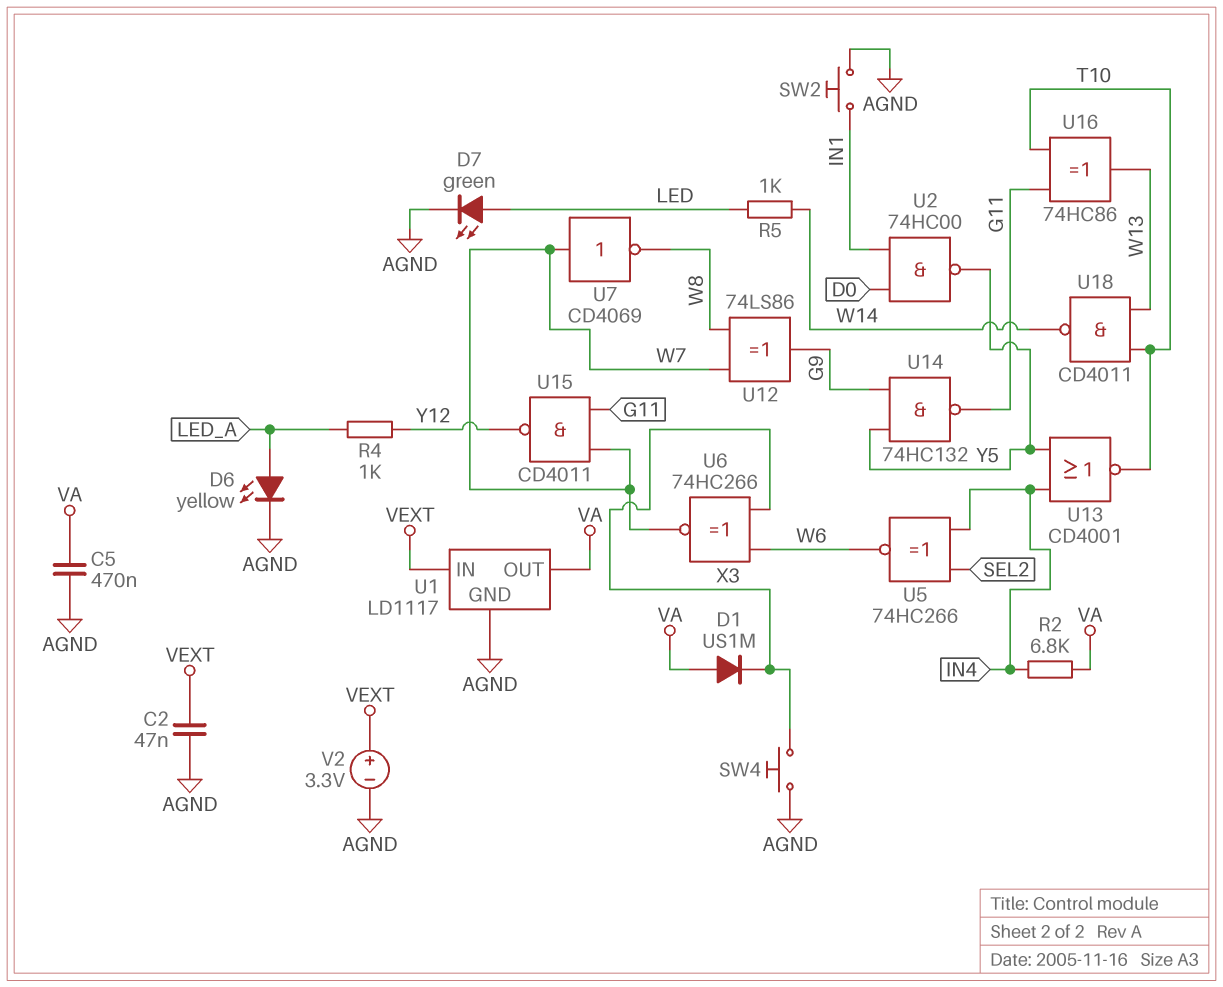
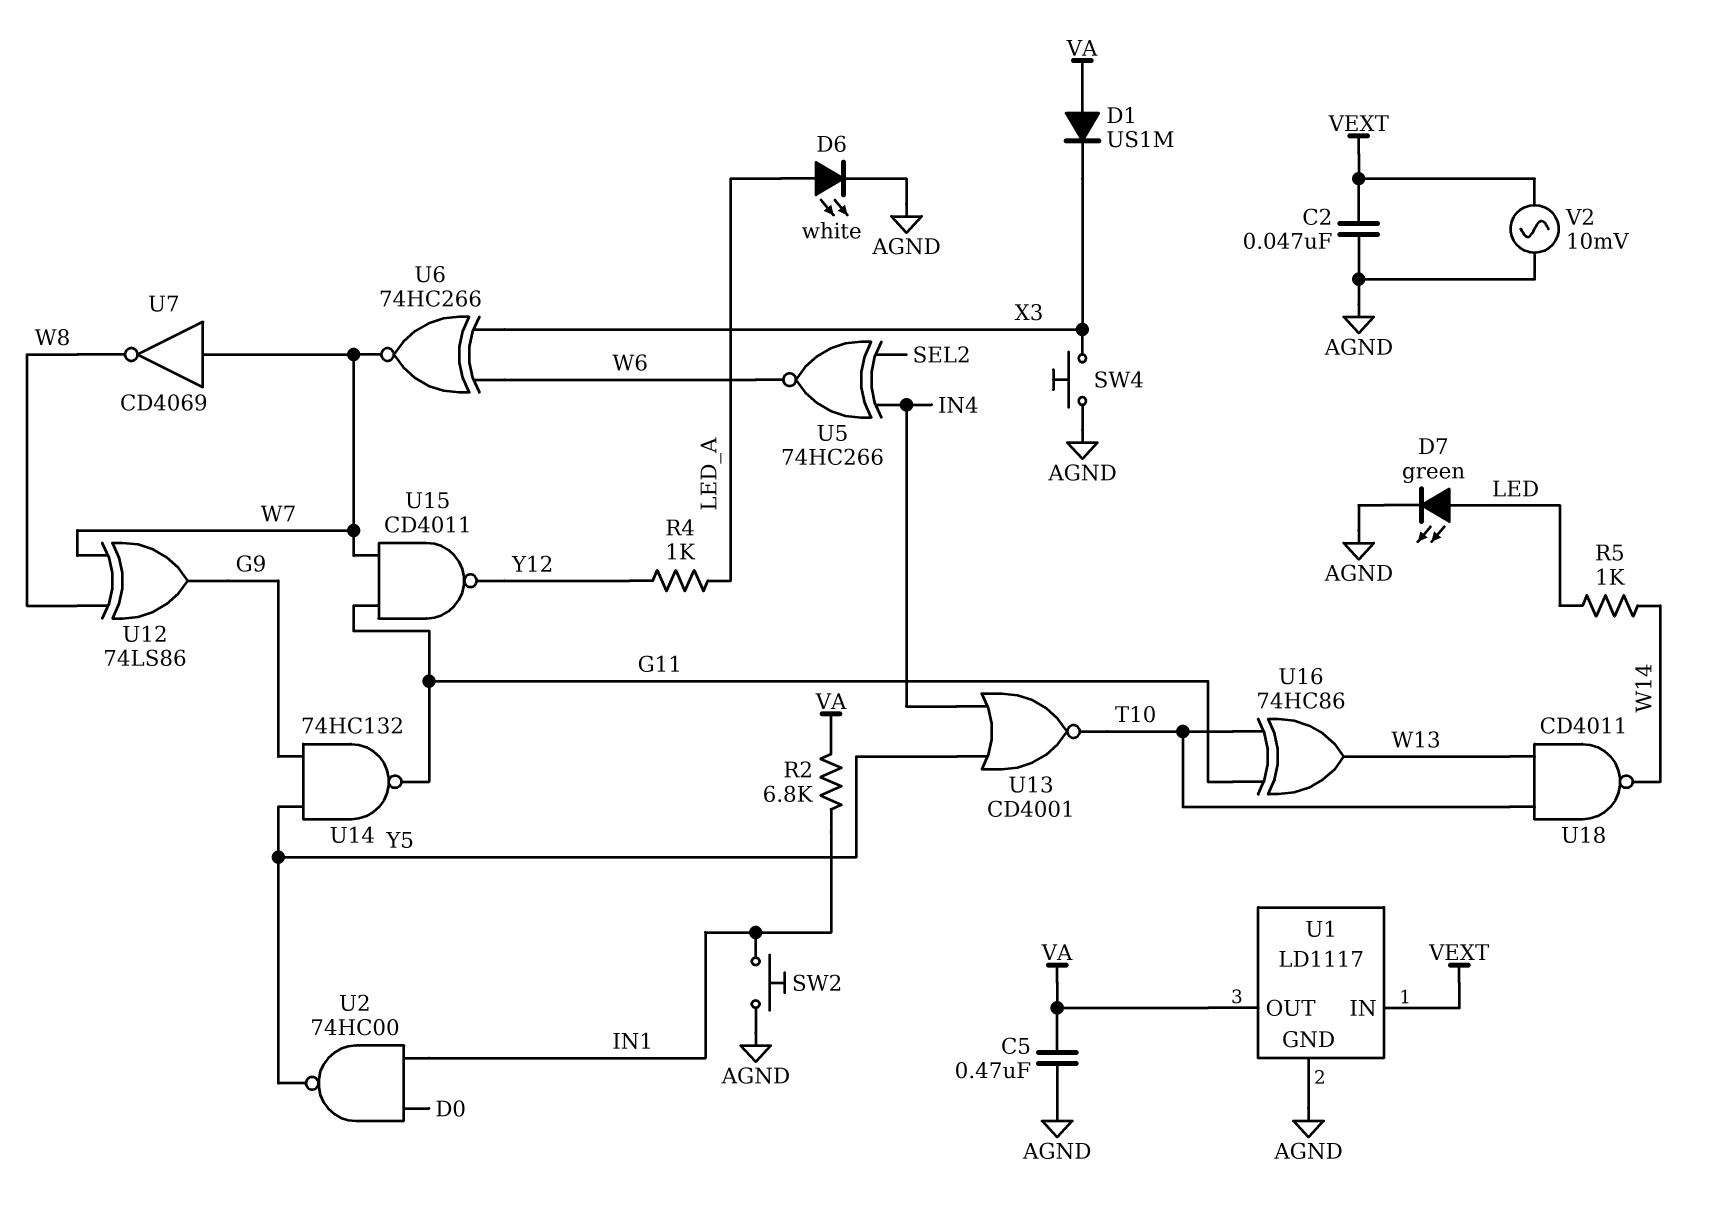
D6: LED yellow (A LED_A, K AGND) -> LED white (A LED_A, K AGND)
R2: 6.8k (IN4, VA) -> 6.8k (IN1, VA)
V2: 3.3V (plus VEXT, minus AGND) -> AC 10mV (AGND, VEXT)

